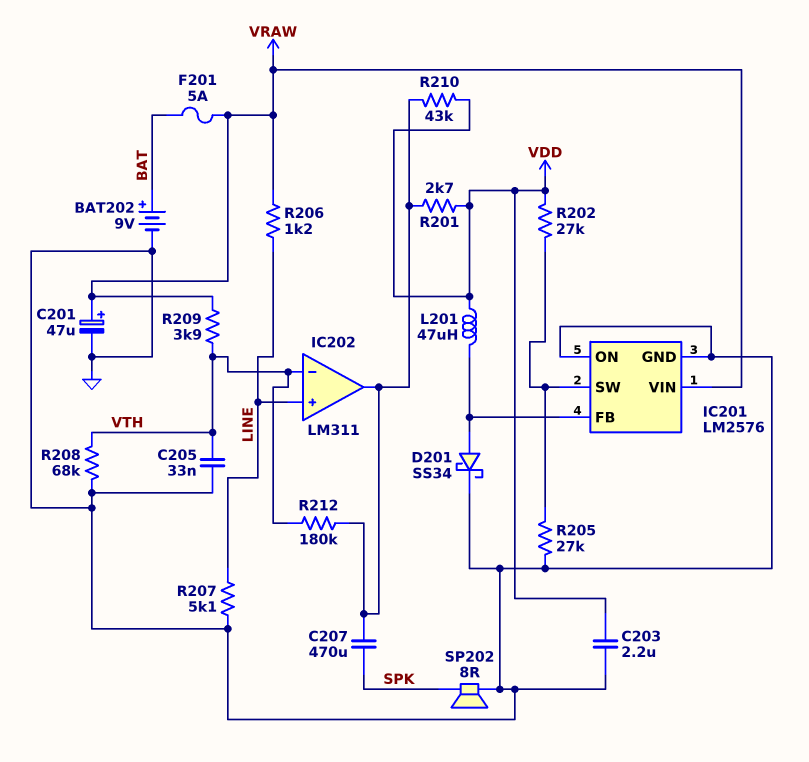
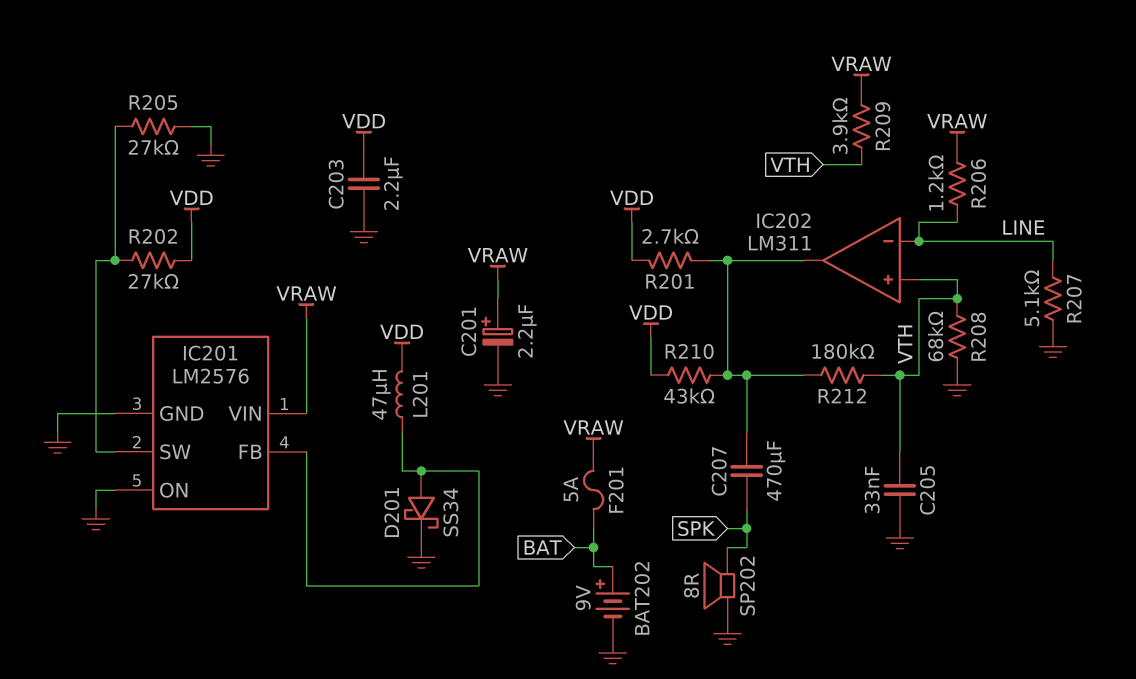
C201: 47uF (plus VRAW, minus GND) -> 2.2uF (plus VRAW, minus GND)
IC202 pin in+: LINE -> VTH
IC202 pin in-: VTH -> LINE

